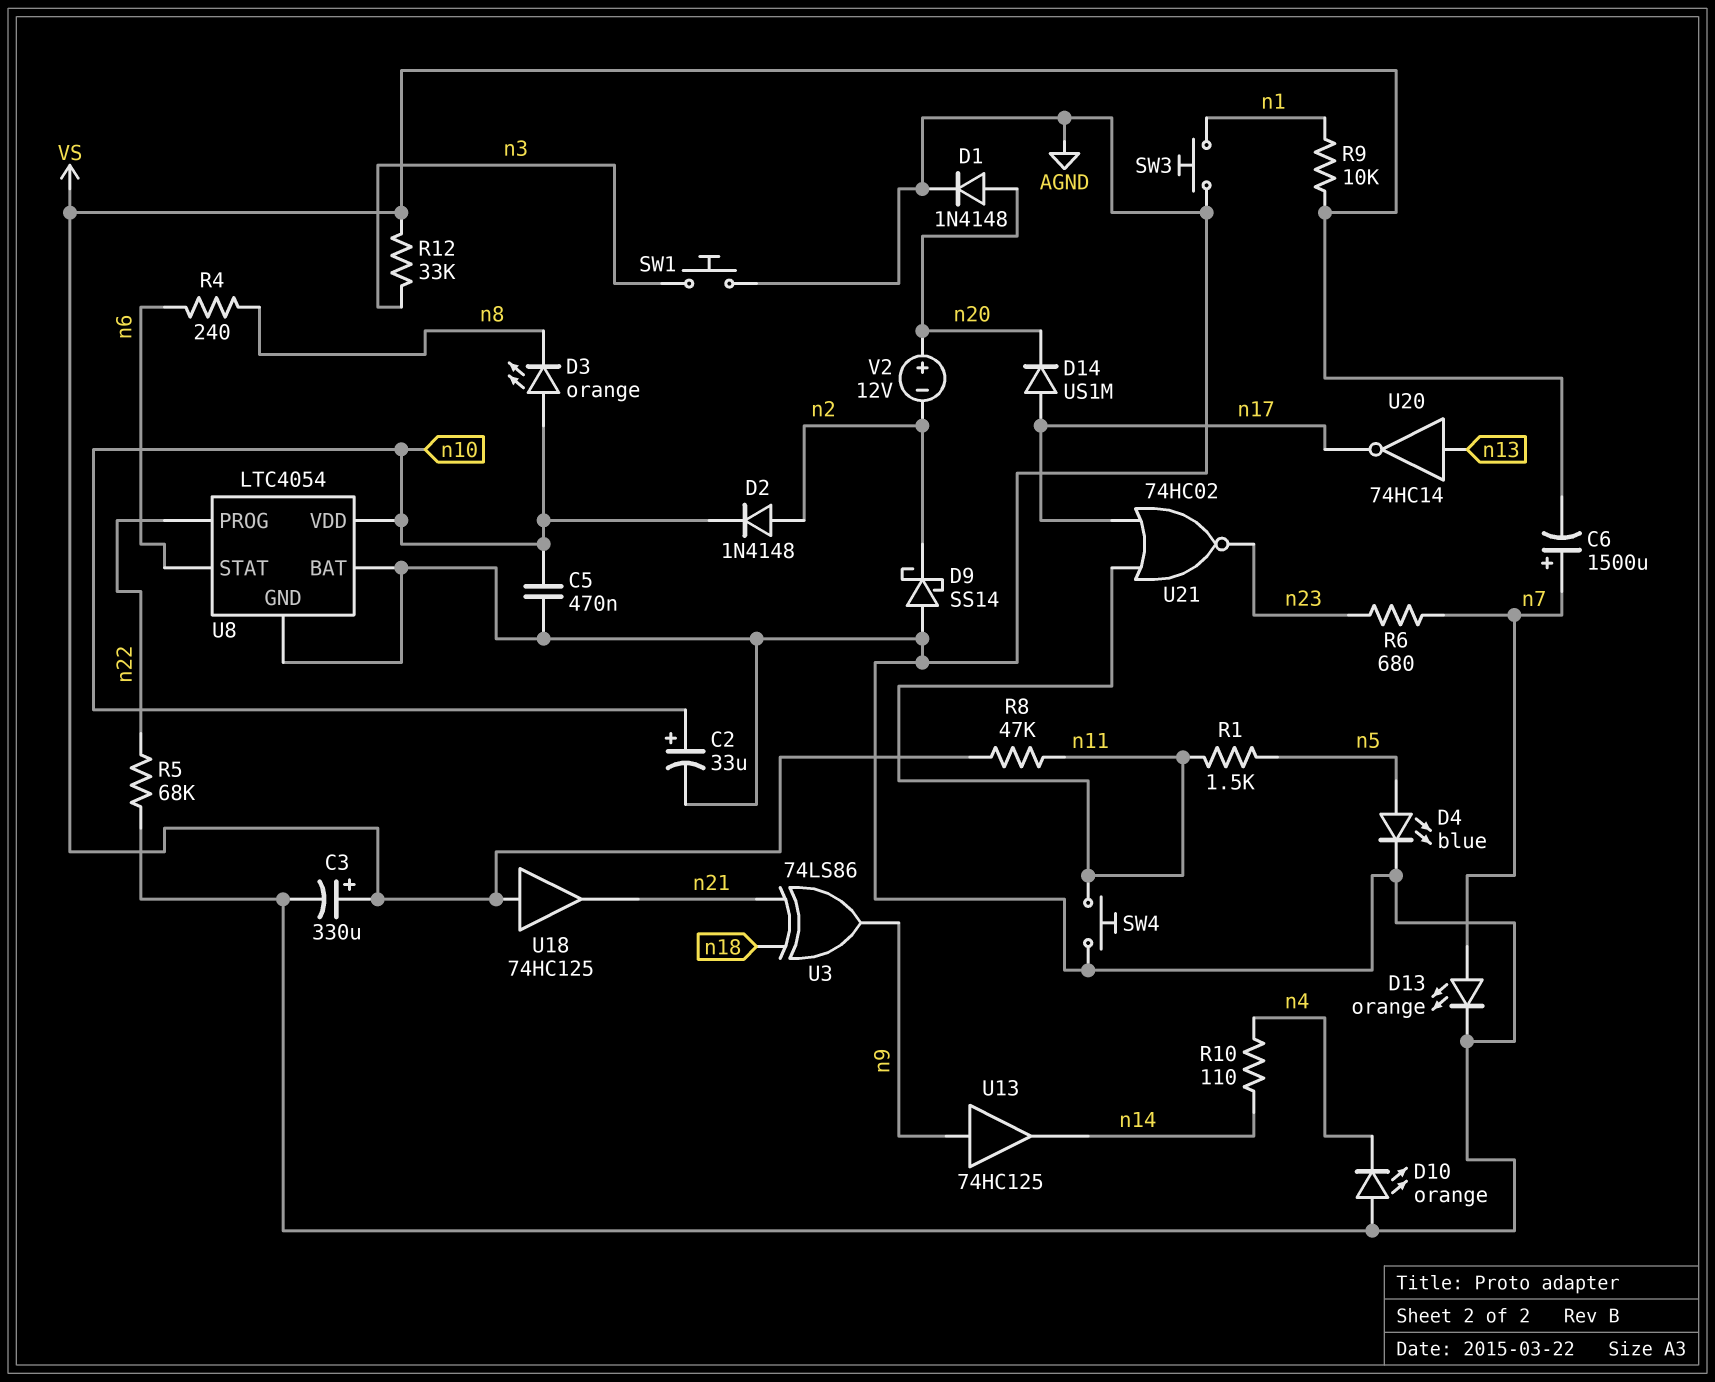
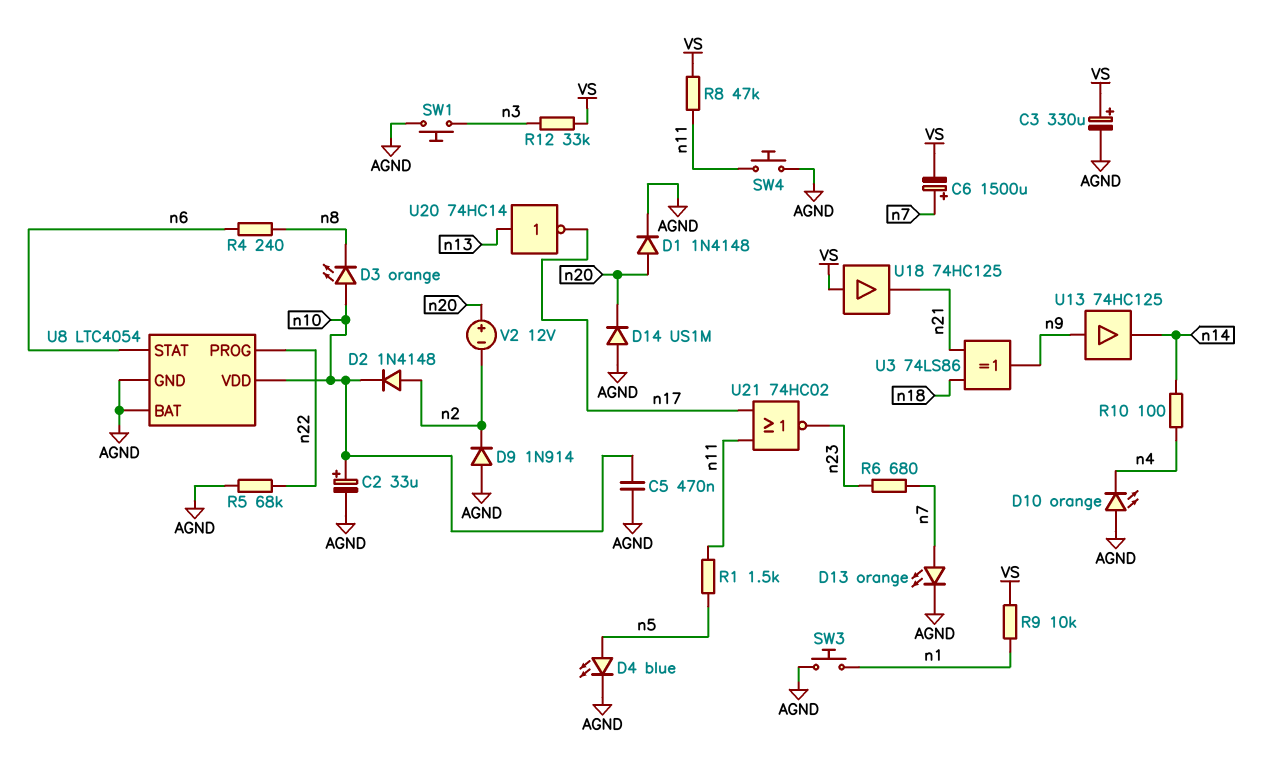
D9: schottky SS14 (A AGND, K n2) -> diode 1N914 (A AGND, K n2)
D14: diode US1M (A n17, K n20) -> diode US1M (A AGND, K n20)
R10: 110 (n4, n14) -> 100 (n4, n14)

